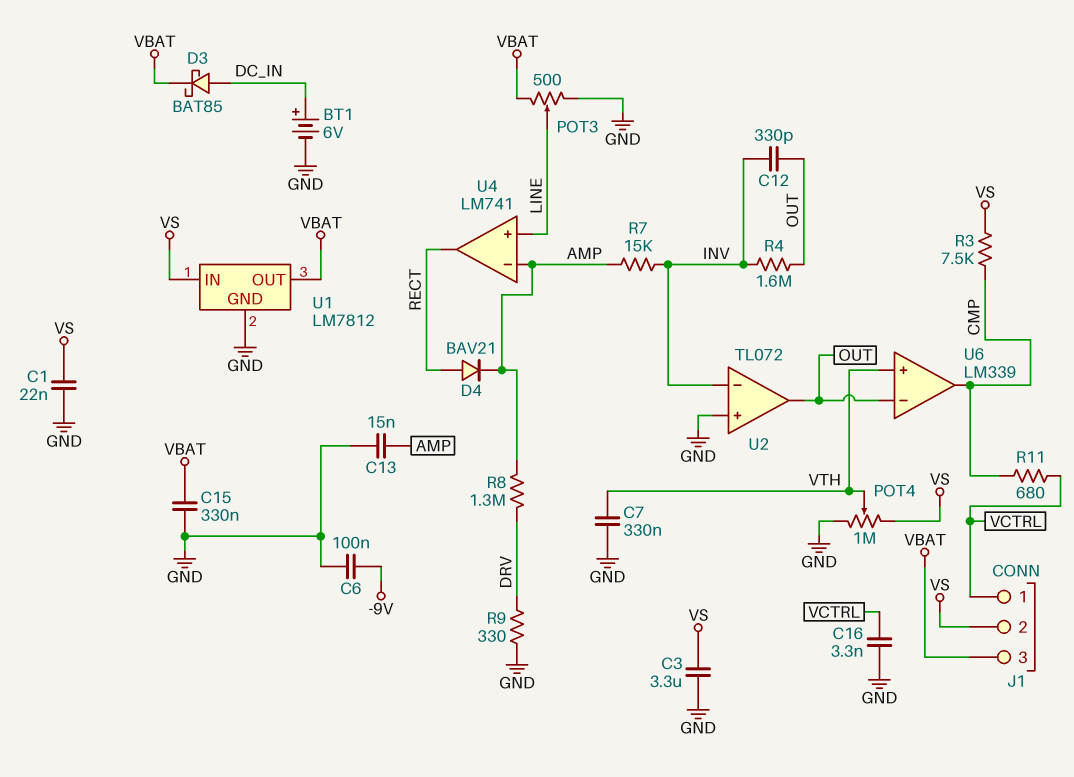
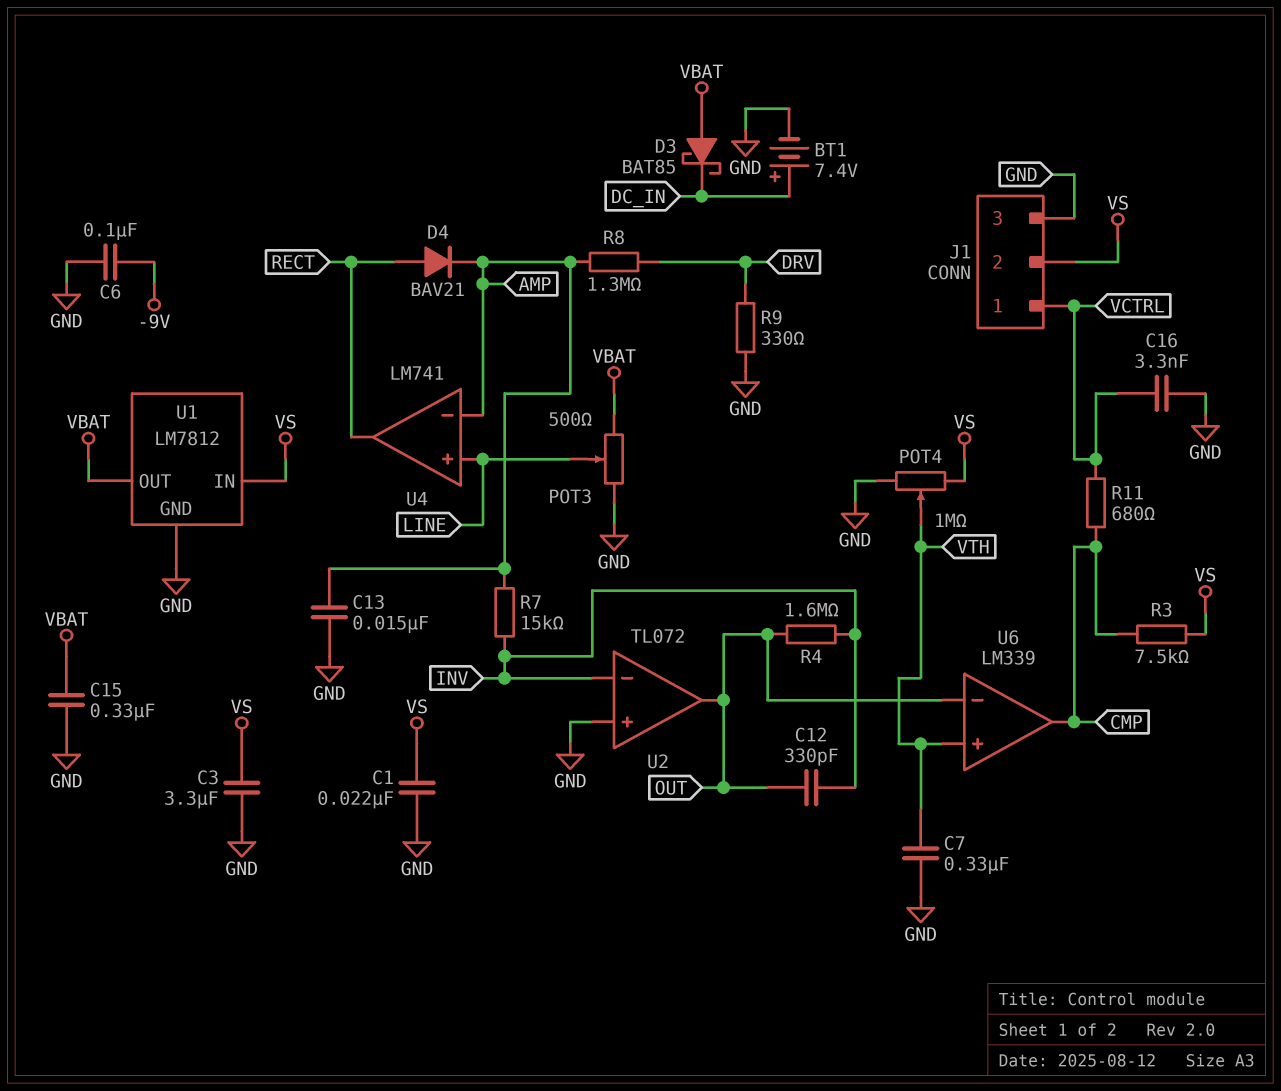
BT1: 6V (plus DC_IN, minus GND) -> 7.4V (plus DC_IN, minus GND)
D3: schottky BAT85 (A DC_IN, K VBAT) -> schottky BAT85 (A VBAT, K DC_IN)
J1 pin 3: VBAT -> GND

